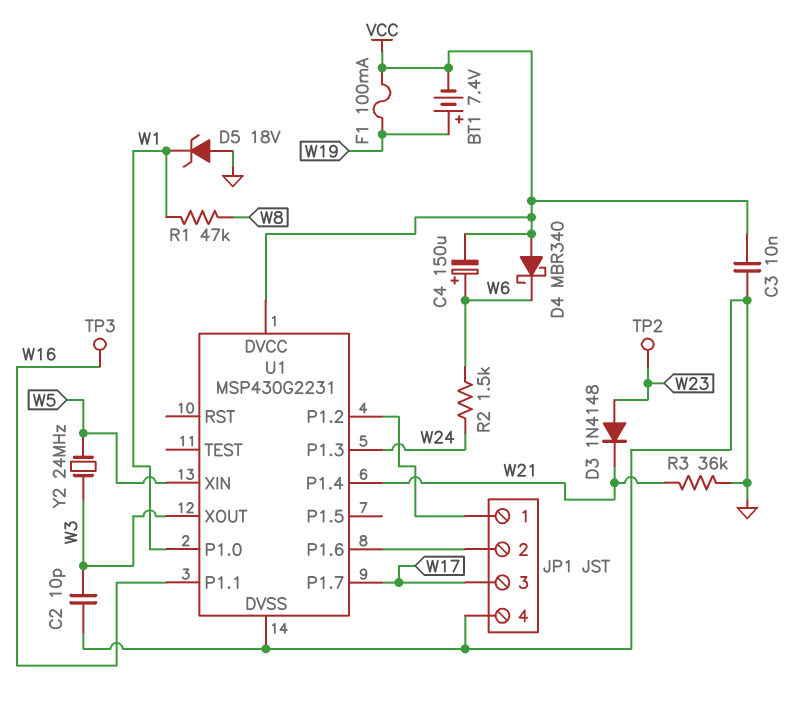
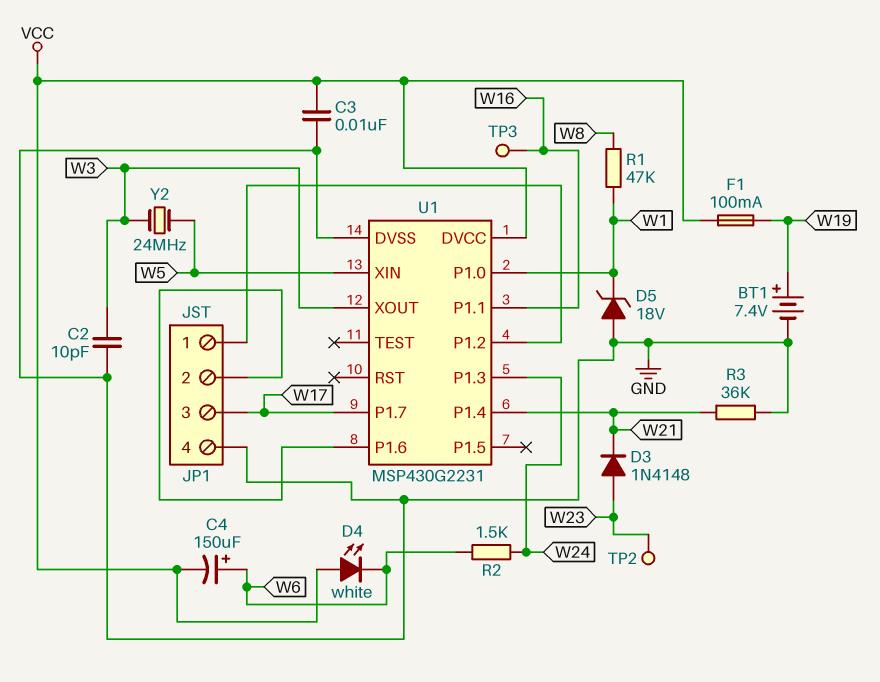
BT1: 7.4V (plus W19, minus VCC) -> 7.4V (plus W19, minus GND)
D4: schottky MBR340 (A VCC, K W6) -> LED white (A VCC, K W6)

